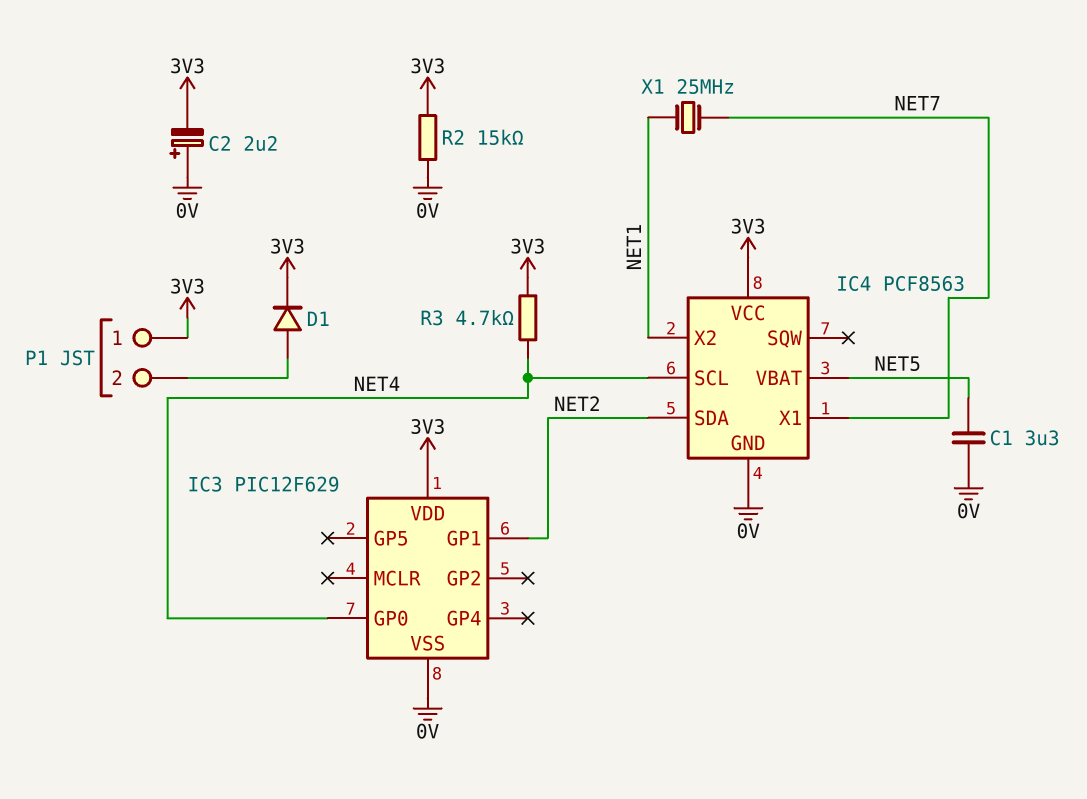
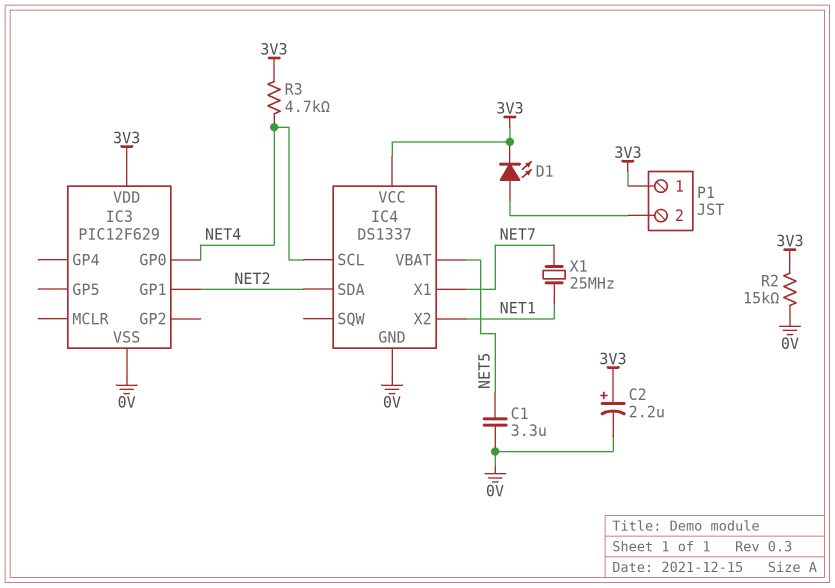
C2: 2.2uF (plus 0V, minus 3V3) -> 2.2uF (plus 3V3, minus 0V)
D1: diode (A P1/2, K 3V3) -> LED (A P1/2, K 3V3)
IC4: PCF8563 -> DS1337

